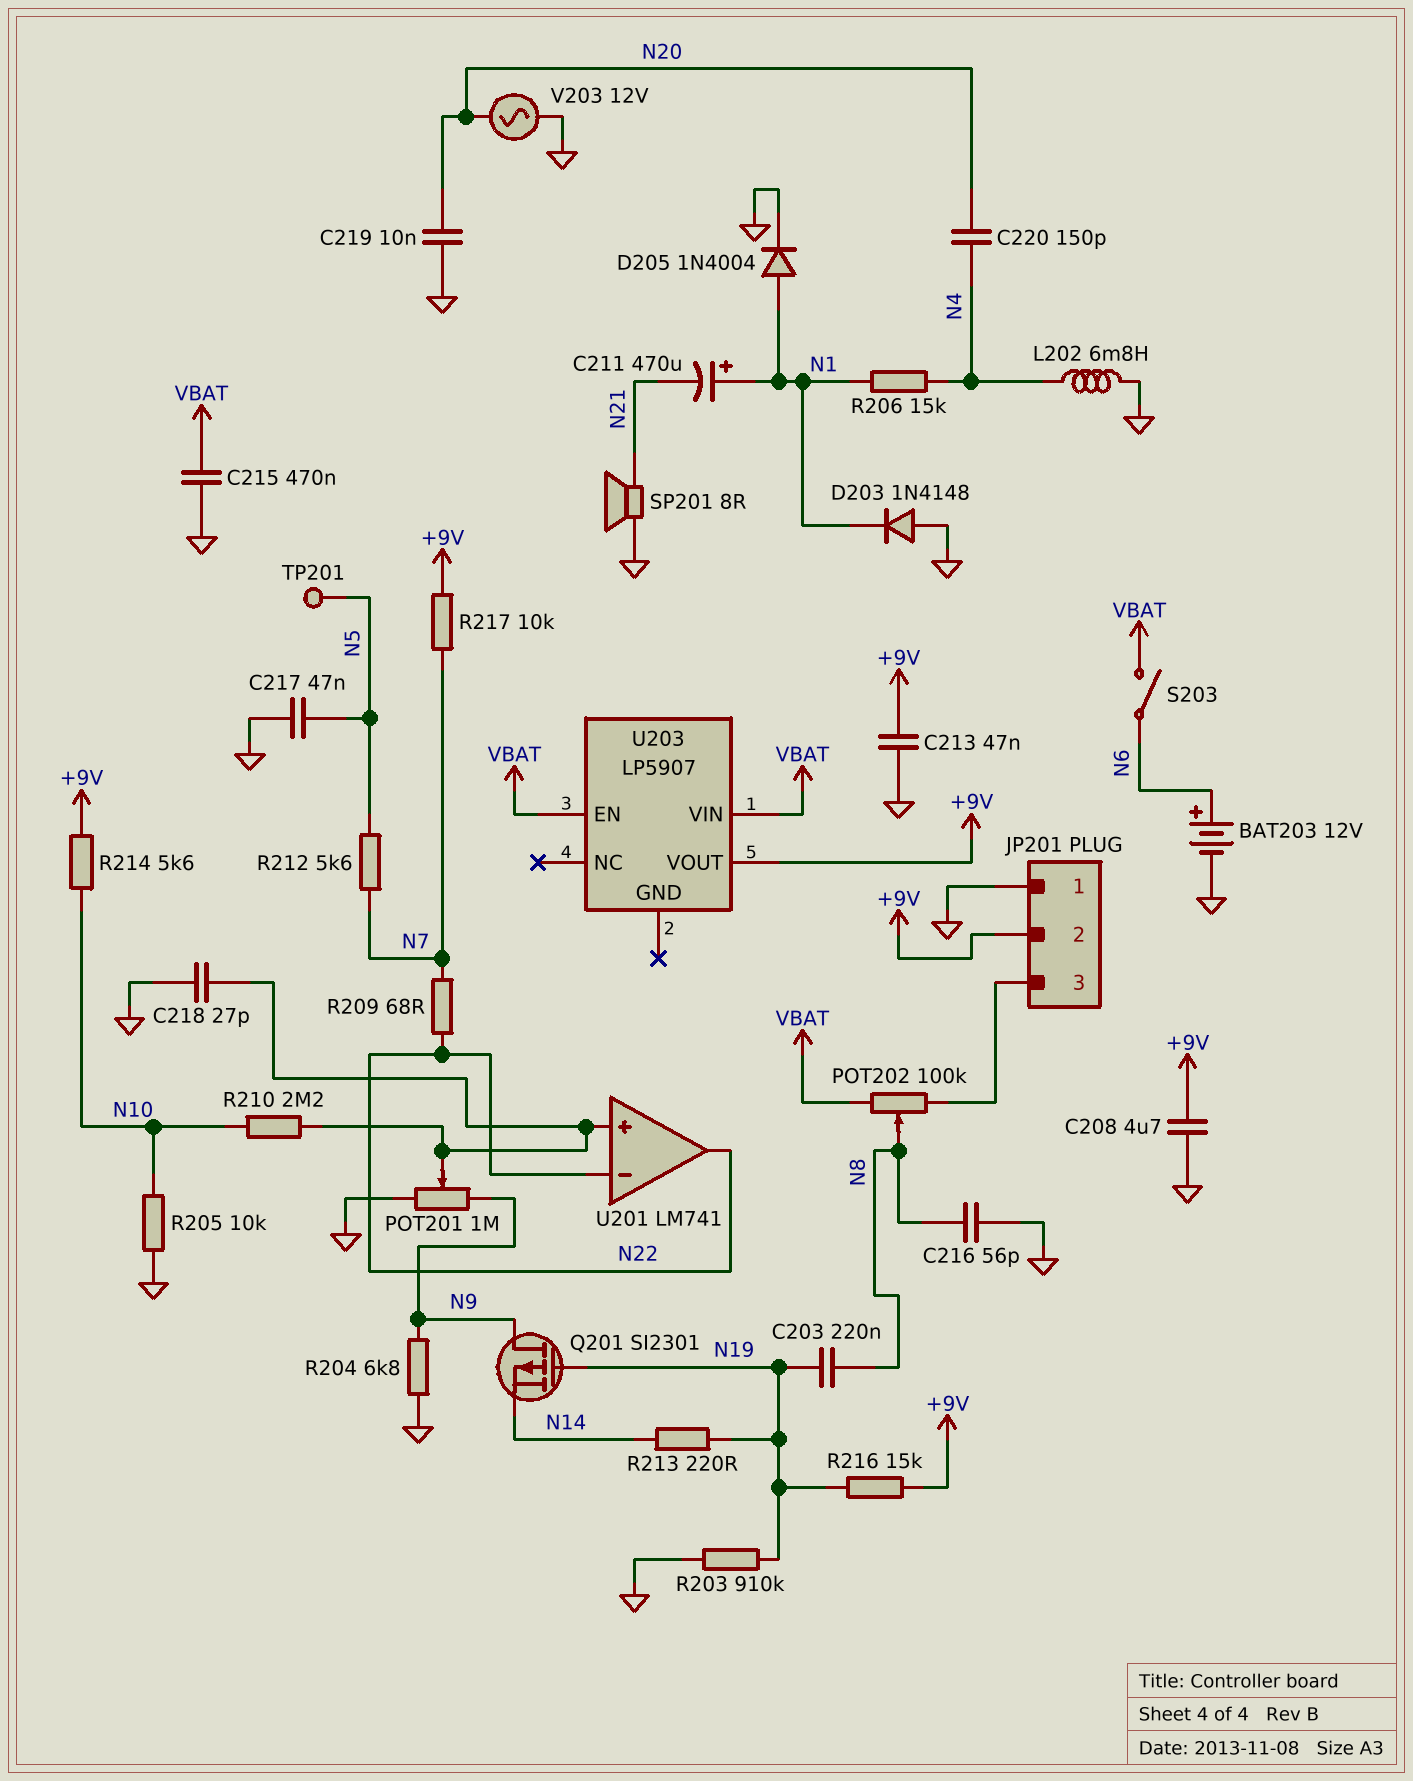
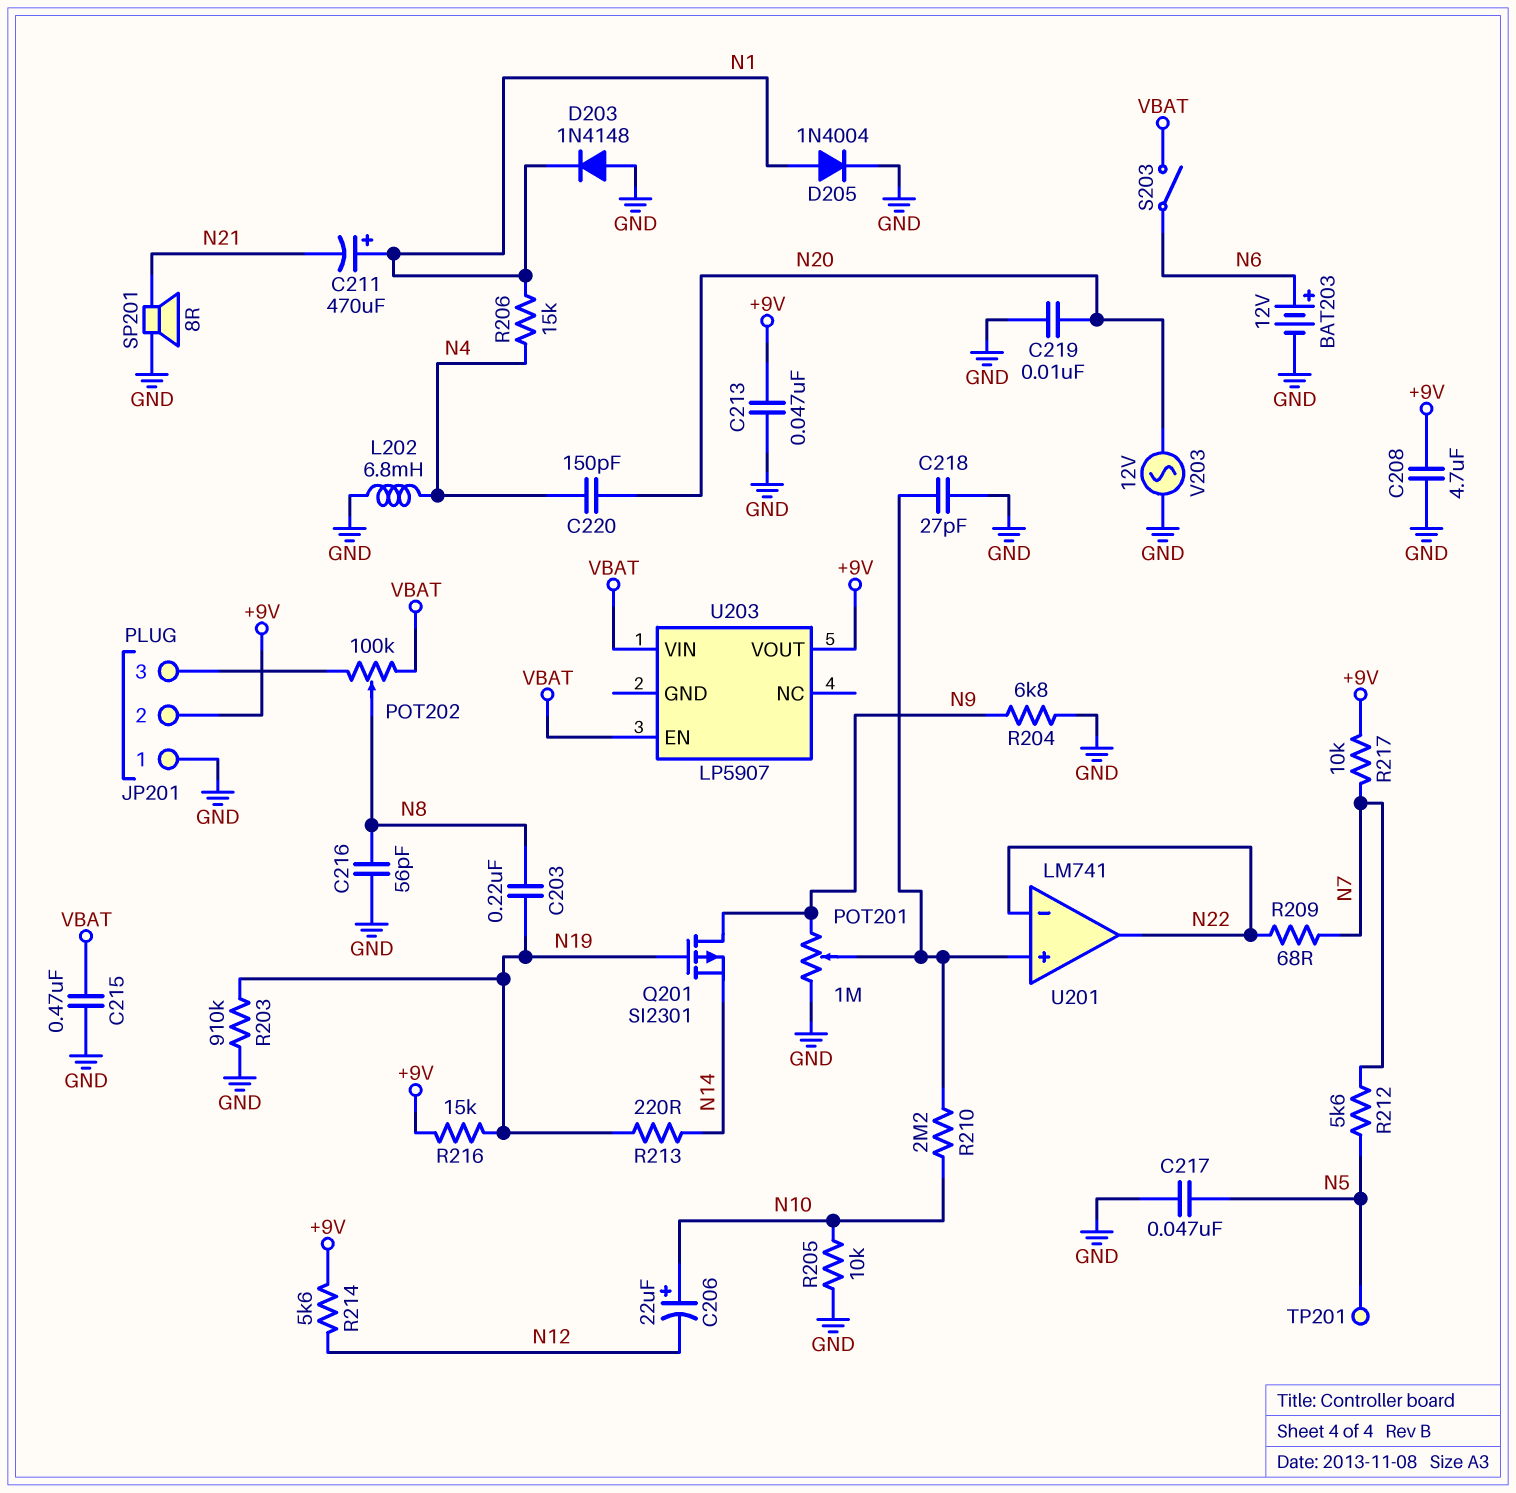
C206: none -> 22uF (plus N10, minus N12)
R214: 5.6k (+9V, N10) -> 5.6k (+9V, N12)

